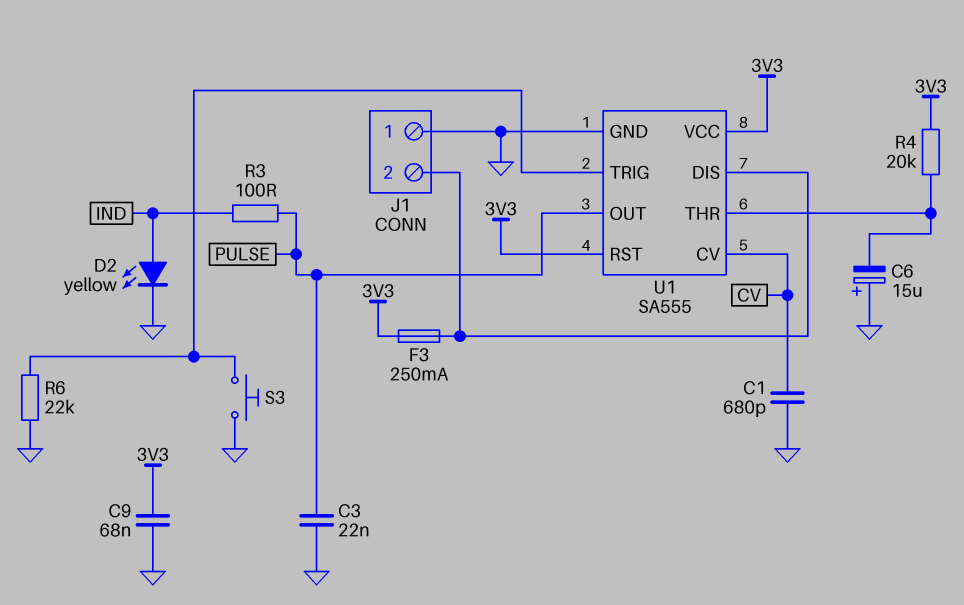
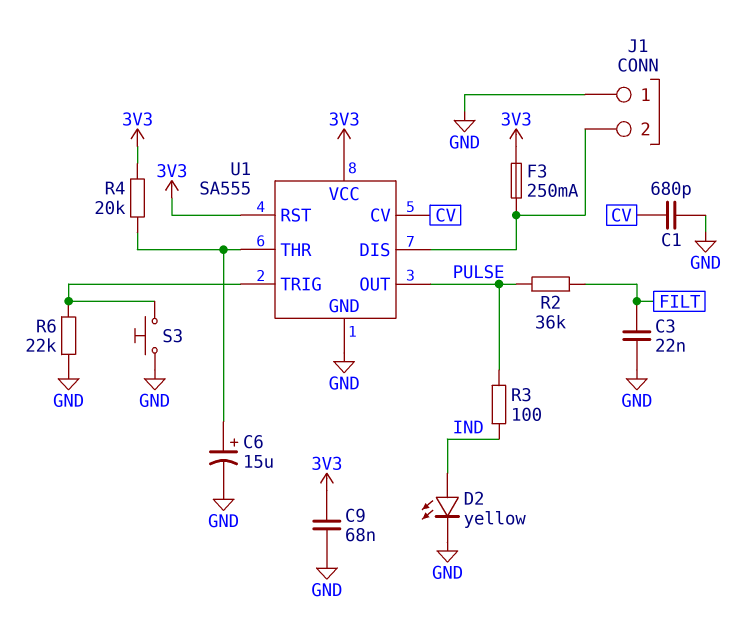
C3: 22nF (GND, PULSE) -> 22nF (FILT, GND)
C6: 15uF (plus GND, minus U1/THR) -> 15uF (plus U1/THR, minus GND)
R2: none -> 36k (FILT, PULSE)

